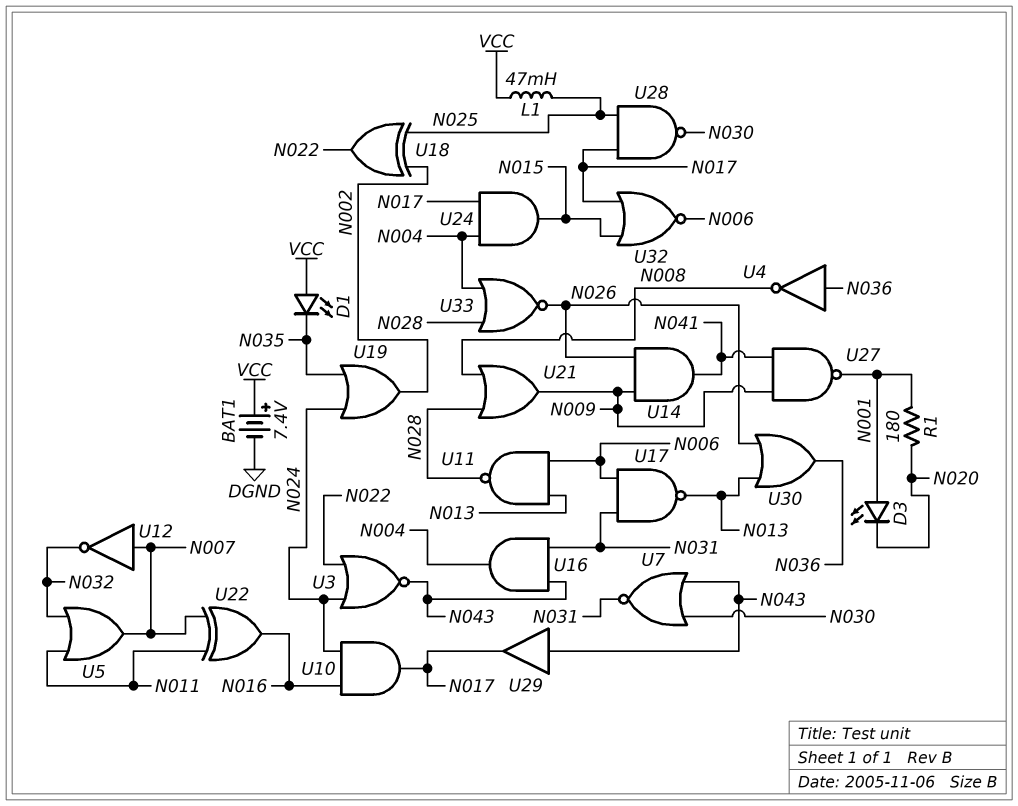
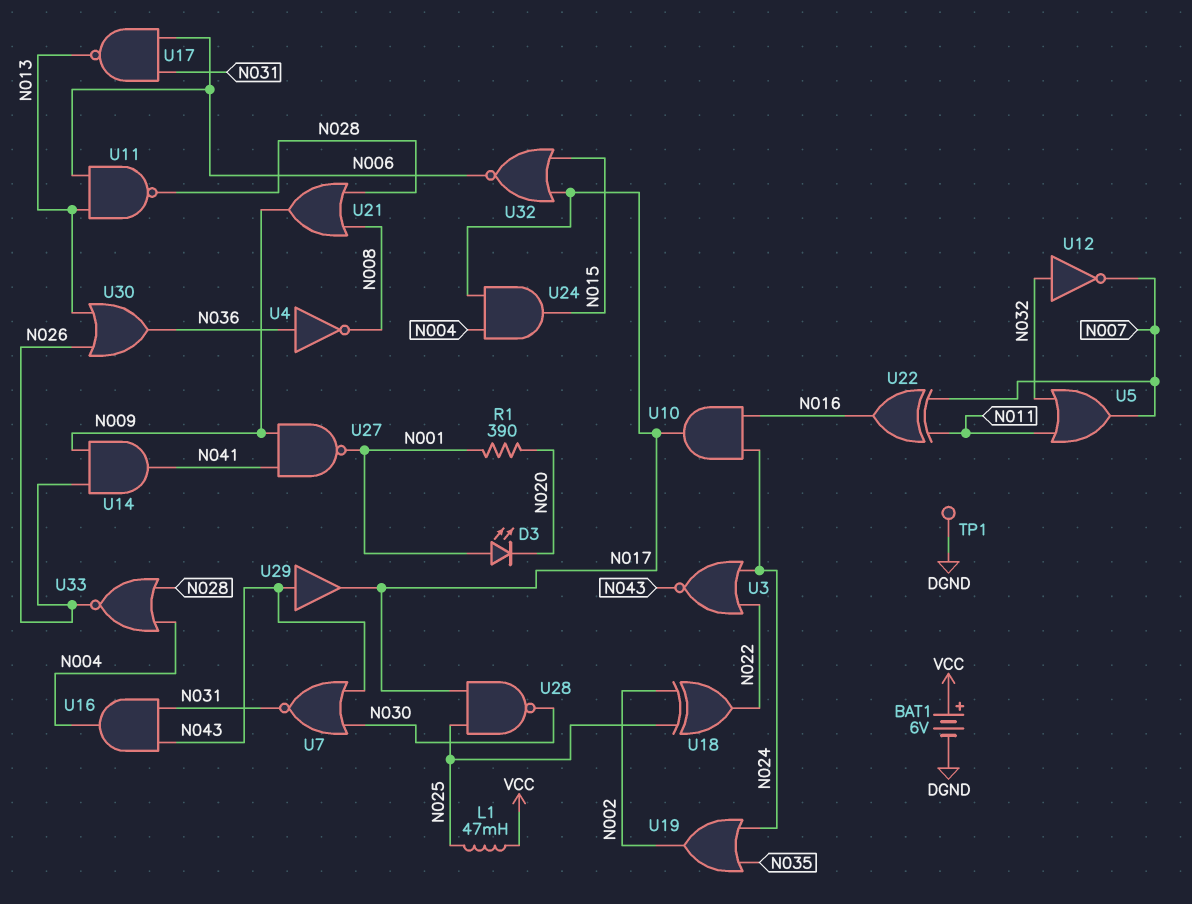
BAT1: 7.4V (plus VCC, minus DGND) -> 6V (plus VCC, minus DGND)
D1: LED (A VCC, K N035) -> none
R1: 180 (N001, N020) -> 390 (N001, N020)
TP1: none -> test point (DGND)
U12: NOT (in N007, out N032) -> NOT (in N032, out N007)

